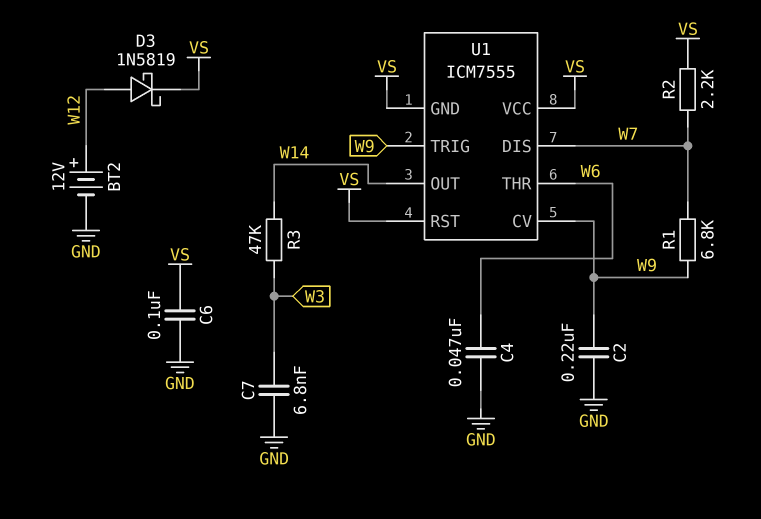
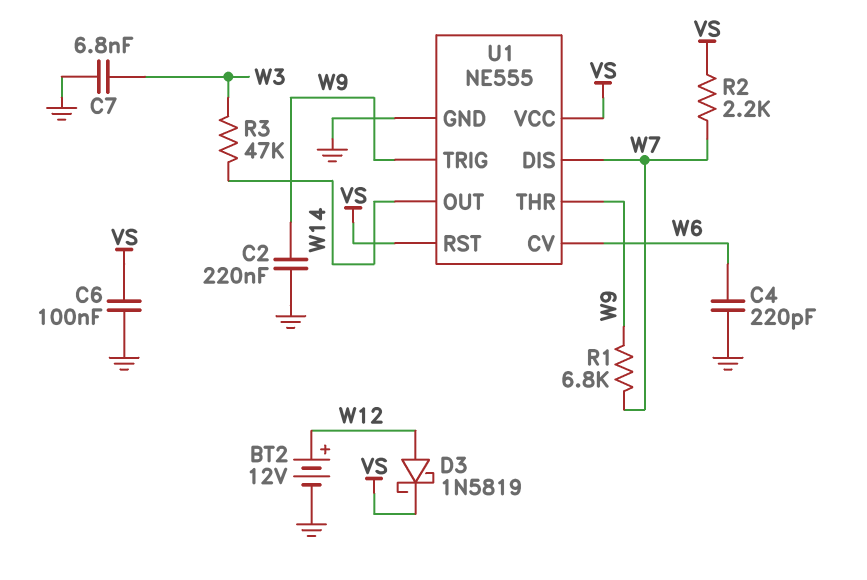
C4: 47nF (GND, W6) -> 220pF (GND, W6)
U1: ICM7555 -> NE555
U1 pin CV: W9 -> W6
U1 pin GND: VS -> GND
U1 pin THR: W6 -> W9

